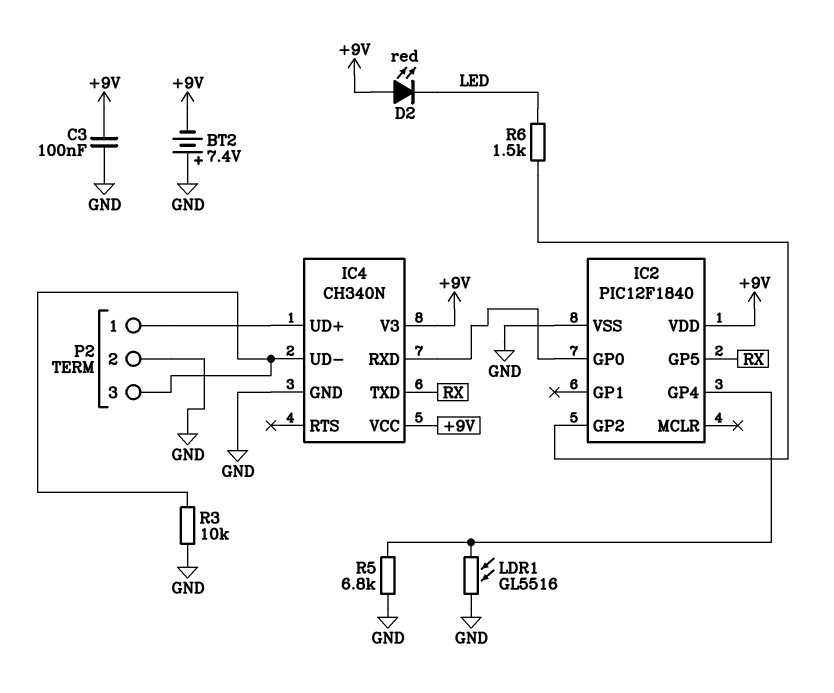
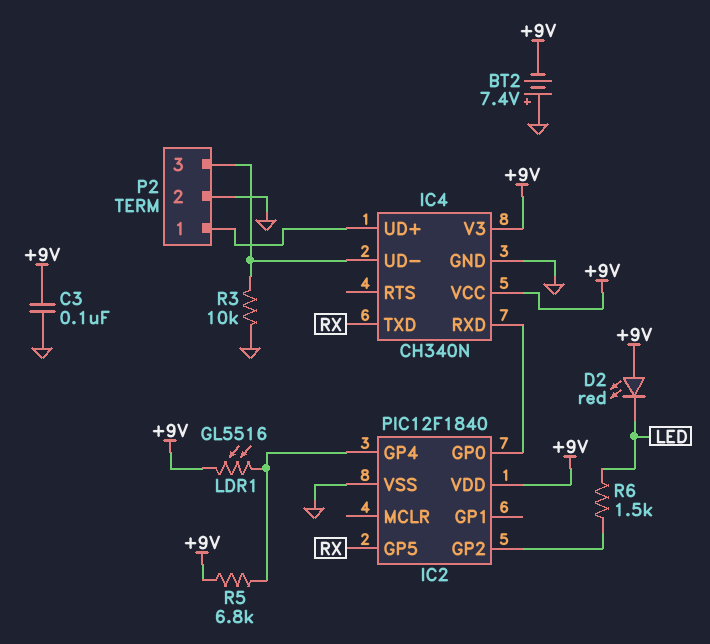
LDR1: GL5516 (GND, IC2/GP4) -> GL5516 (+9V, IC2/GP4)
R5: 6.8k (GND, IC2/GP4) -> 6.8k (+9V, IC2/GP4)

